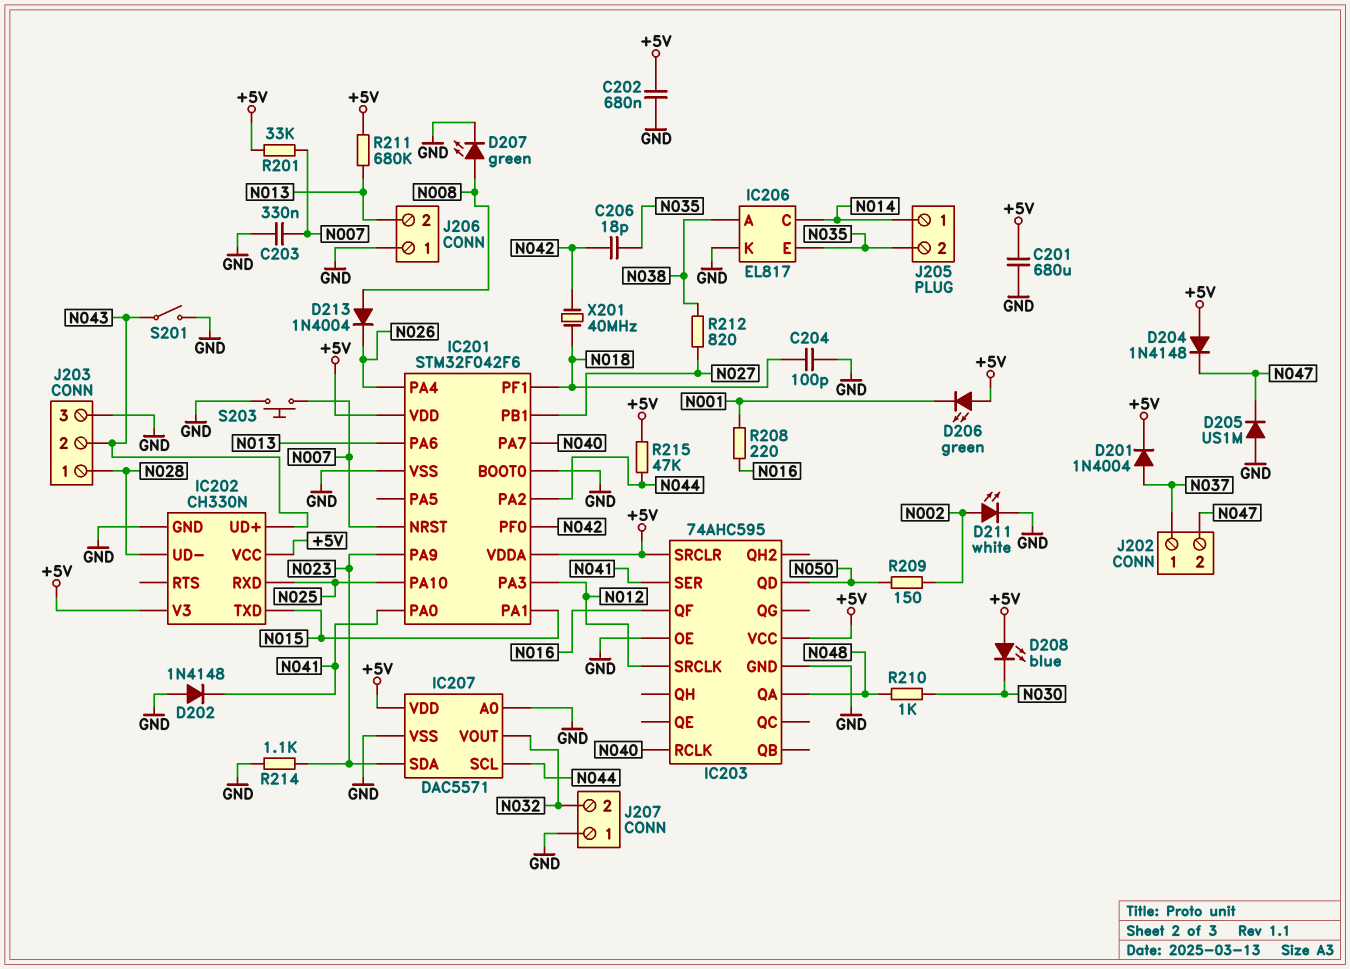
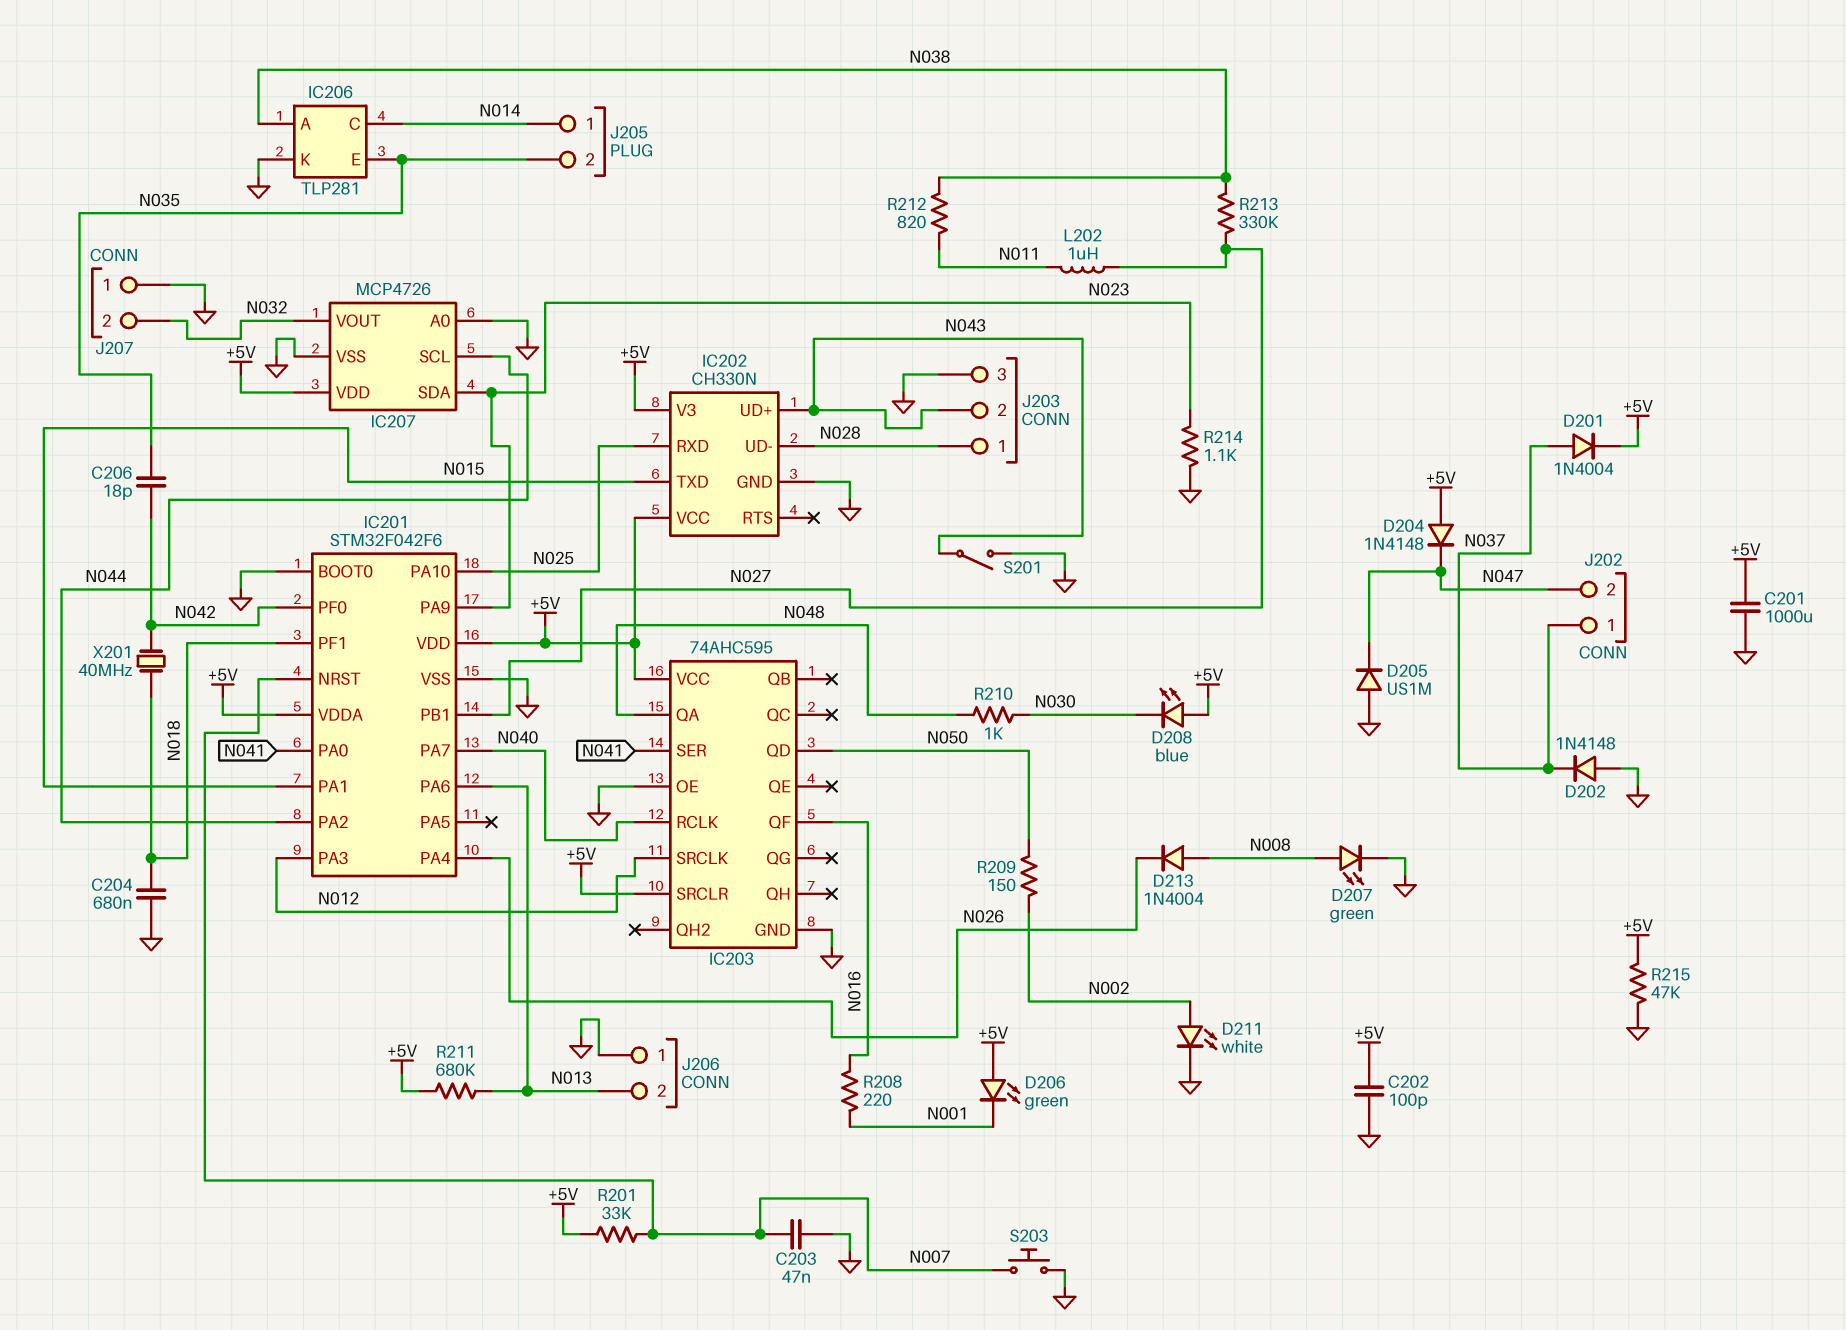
C201: 680uF (+5V, GND) -> 1000uF (+5V, GND)
C202: 680nF (+5V, GND) -> 100pF (+5V, GND)
C203: 330nF (GND, N007) -> 47nF (GND, N007)
C204: 100pF (GND, N018) -> 680nF (GND, N018)
D202: diode 1N4148 (A GND, K N041) -> diode 1N4148 (A GND, K N037)
IC206: EL817 -> TLP281
IC207: DAC5571 -> MCP4726
L202: none -> 1uH (N011, N027)
R212: 820 (N027, N038) -> 820 (N011, N038)
R213: none -> 330k (N027, N038)
R215: 47k (+5V, N044) -> 47k (+5V, GND)

